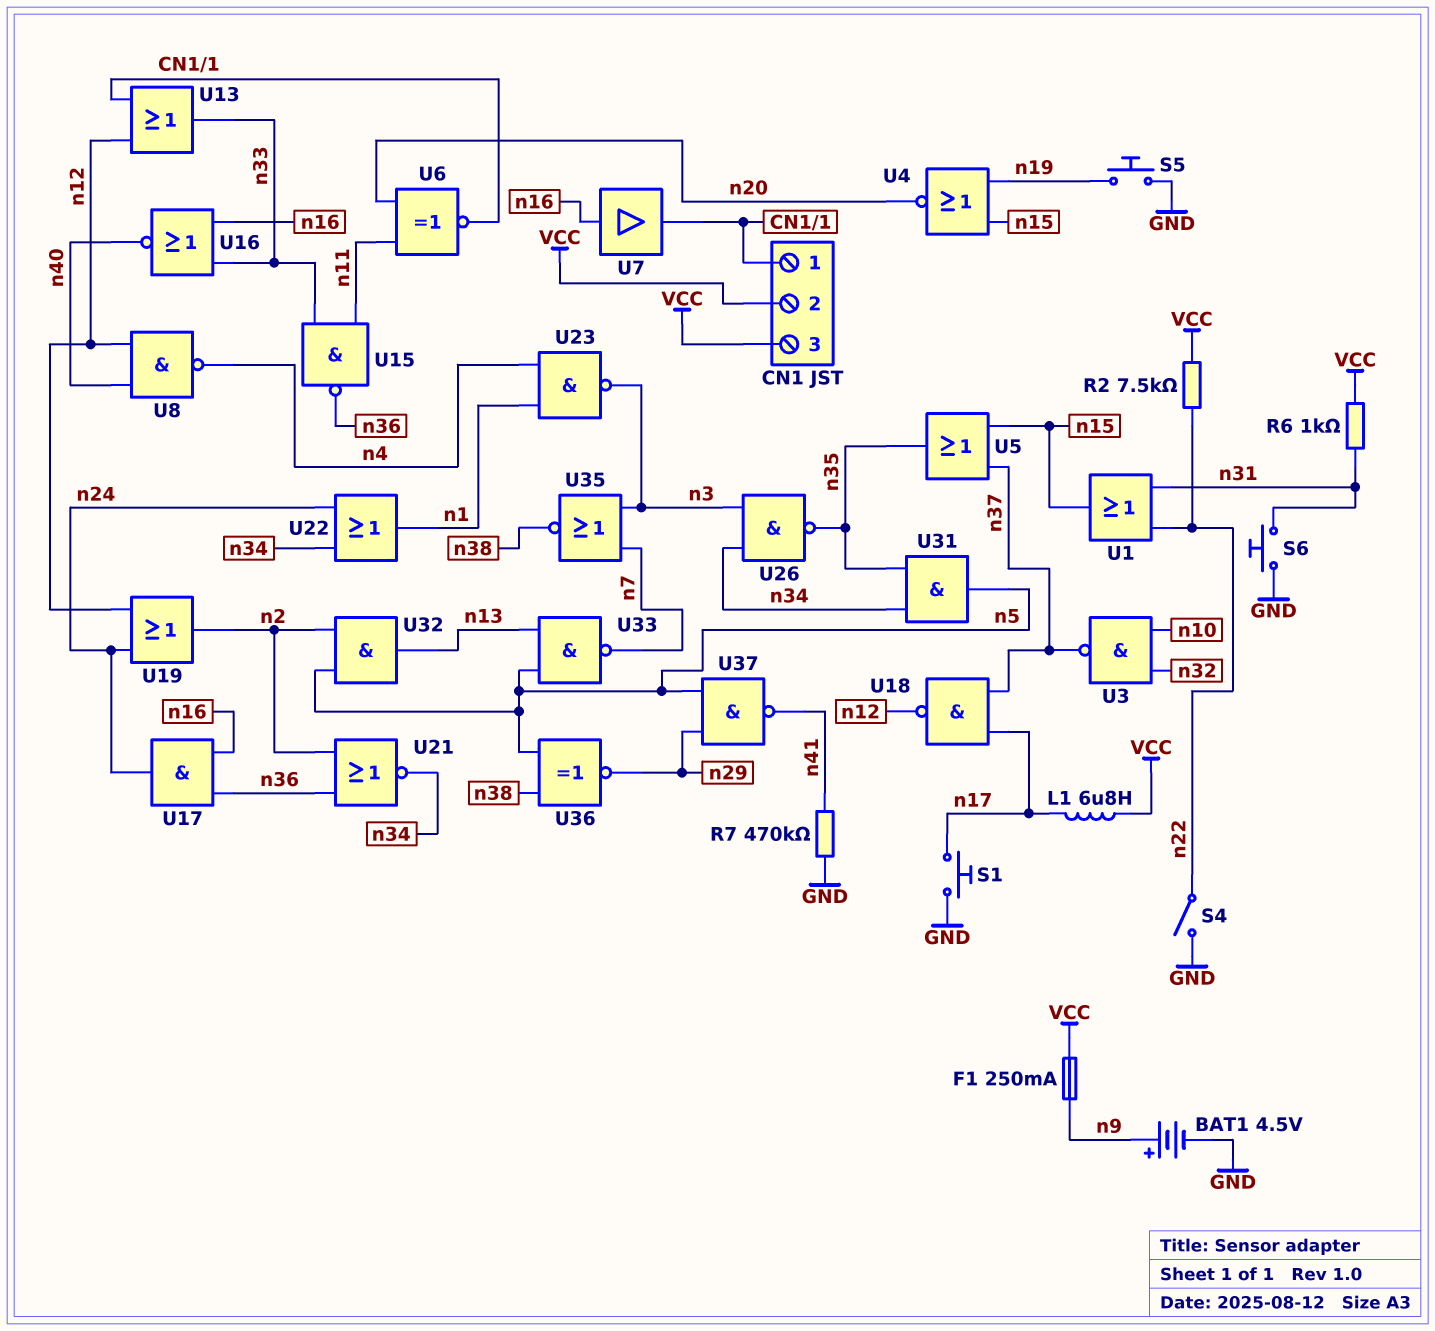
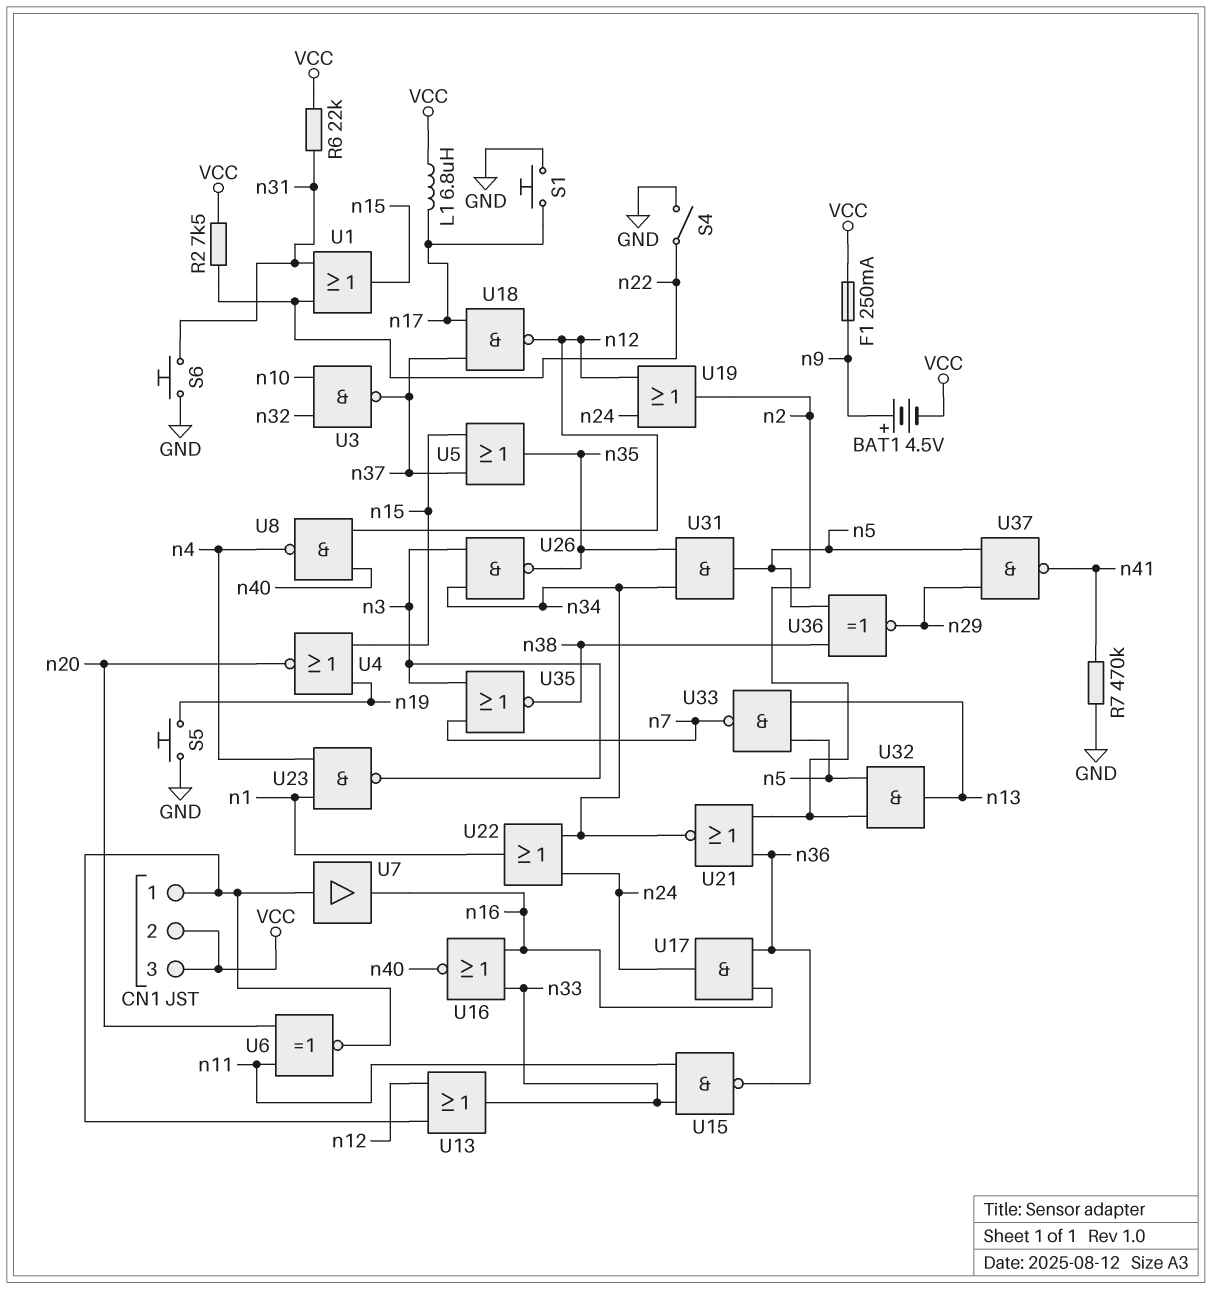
BAT1: 4.5V (plus n9, minus GND) -> 4.5V (plus n9, minus VCC)
R6: 1k (VCC, n31) -> 22k (VCC, n31)
U7: buffer (in n16, out CN1/1) -> buffer (in CN1/1, out n16)

